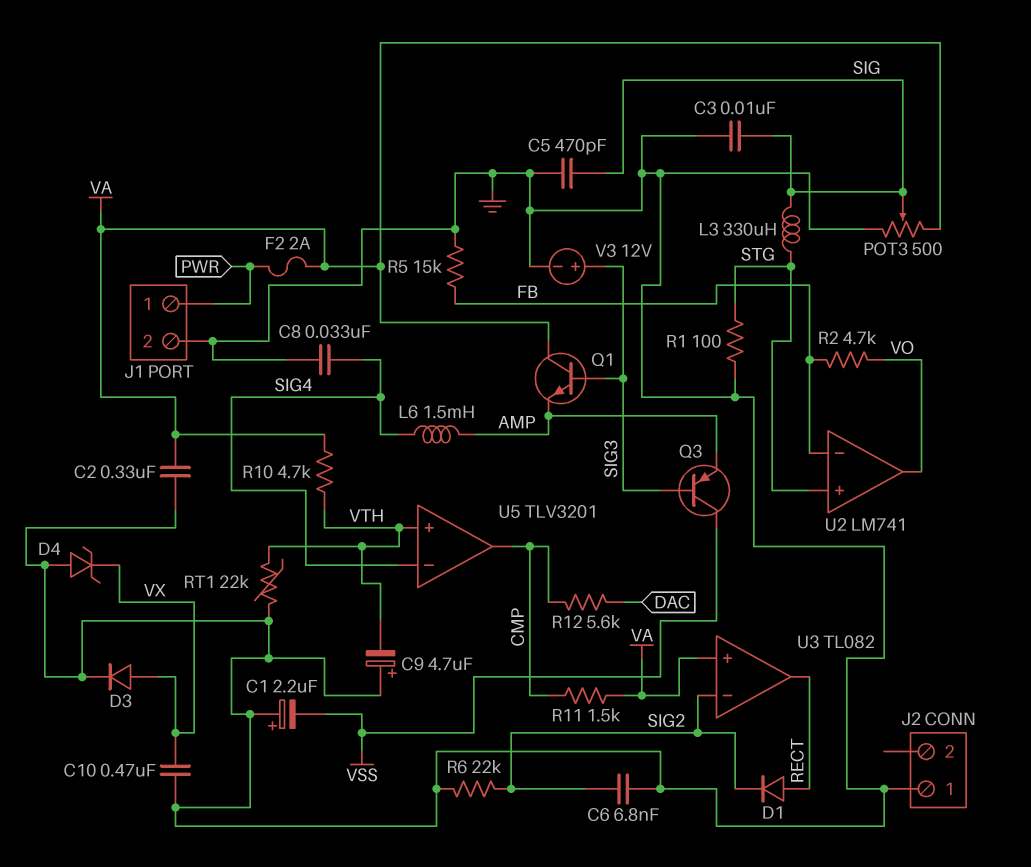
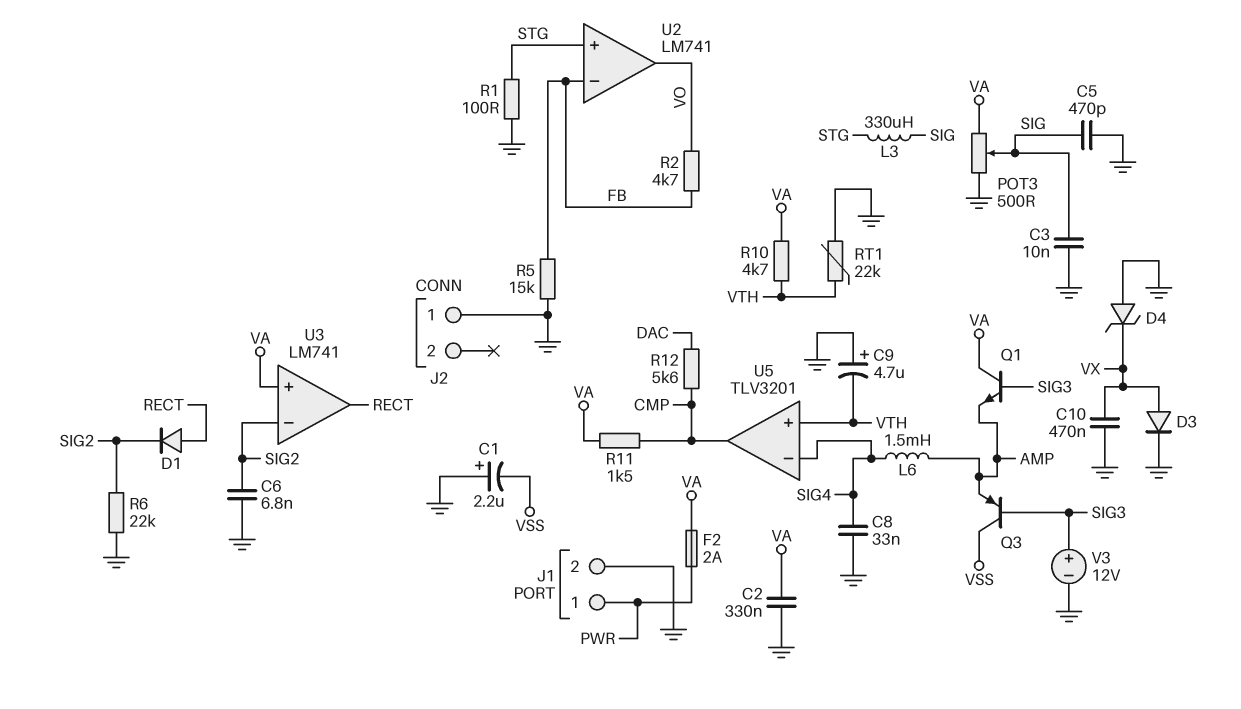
U3: TL082 -> LM741

